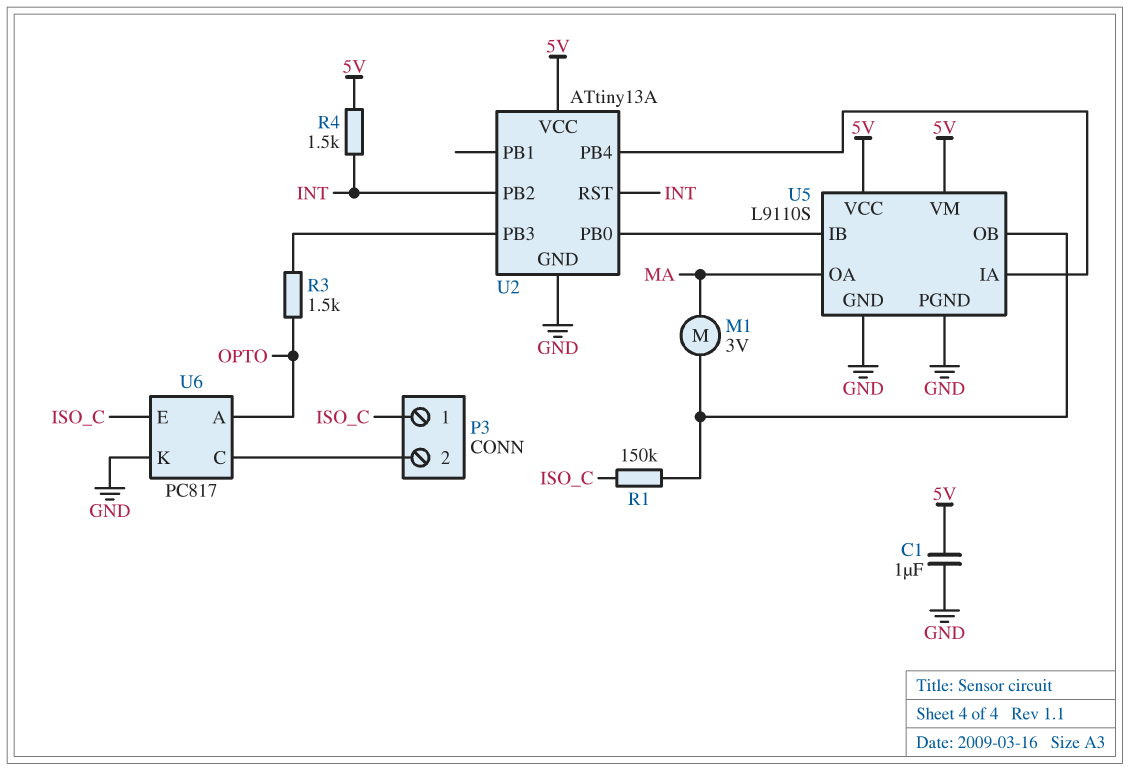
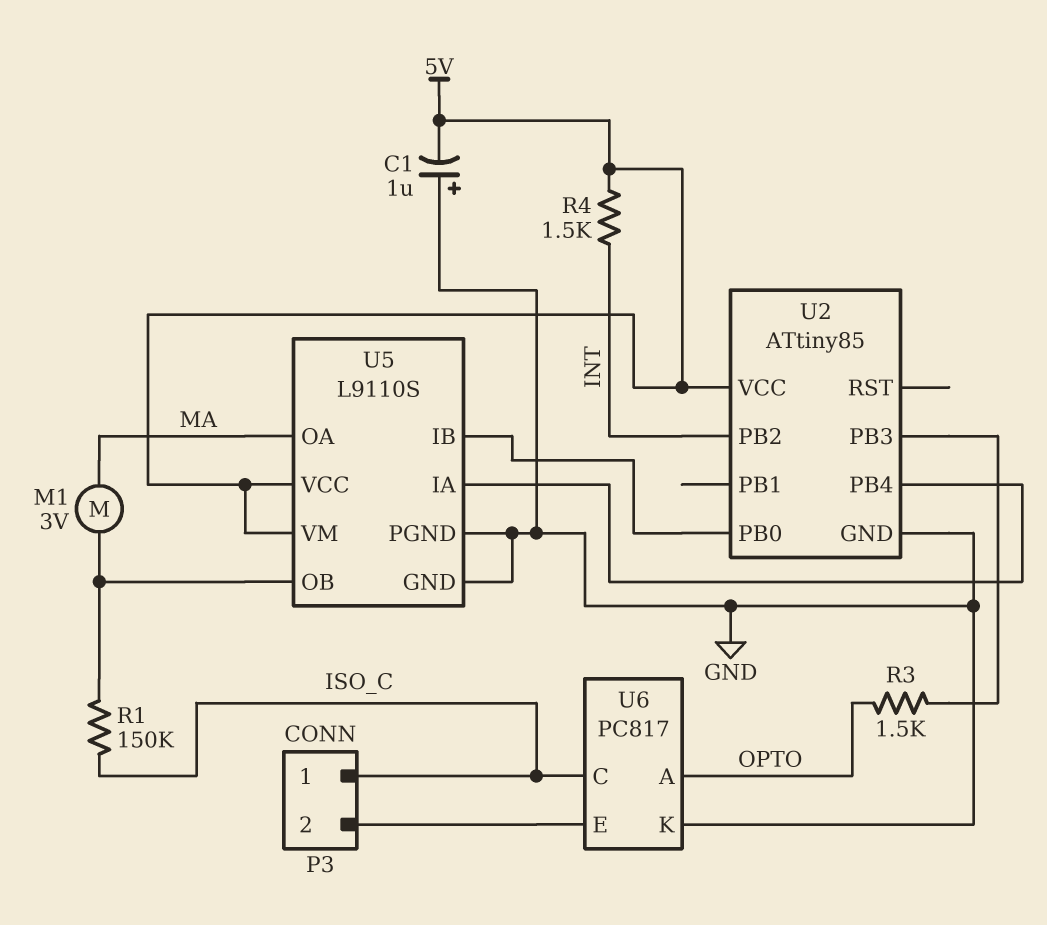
C1: 1uF (5V, GND) -> 1uF (plus GND, minus 5V)
U2: ATtiny13A -> ATtiny85
U2 pin RST: INT -> none
U6 pin C: P3/2 -> ISO_C
U6 pin E: ISO_C -> P3/2

